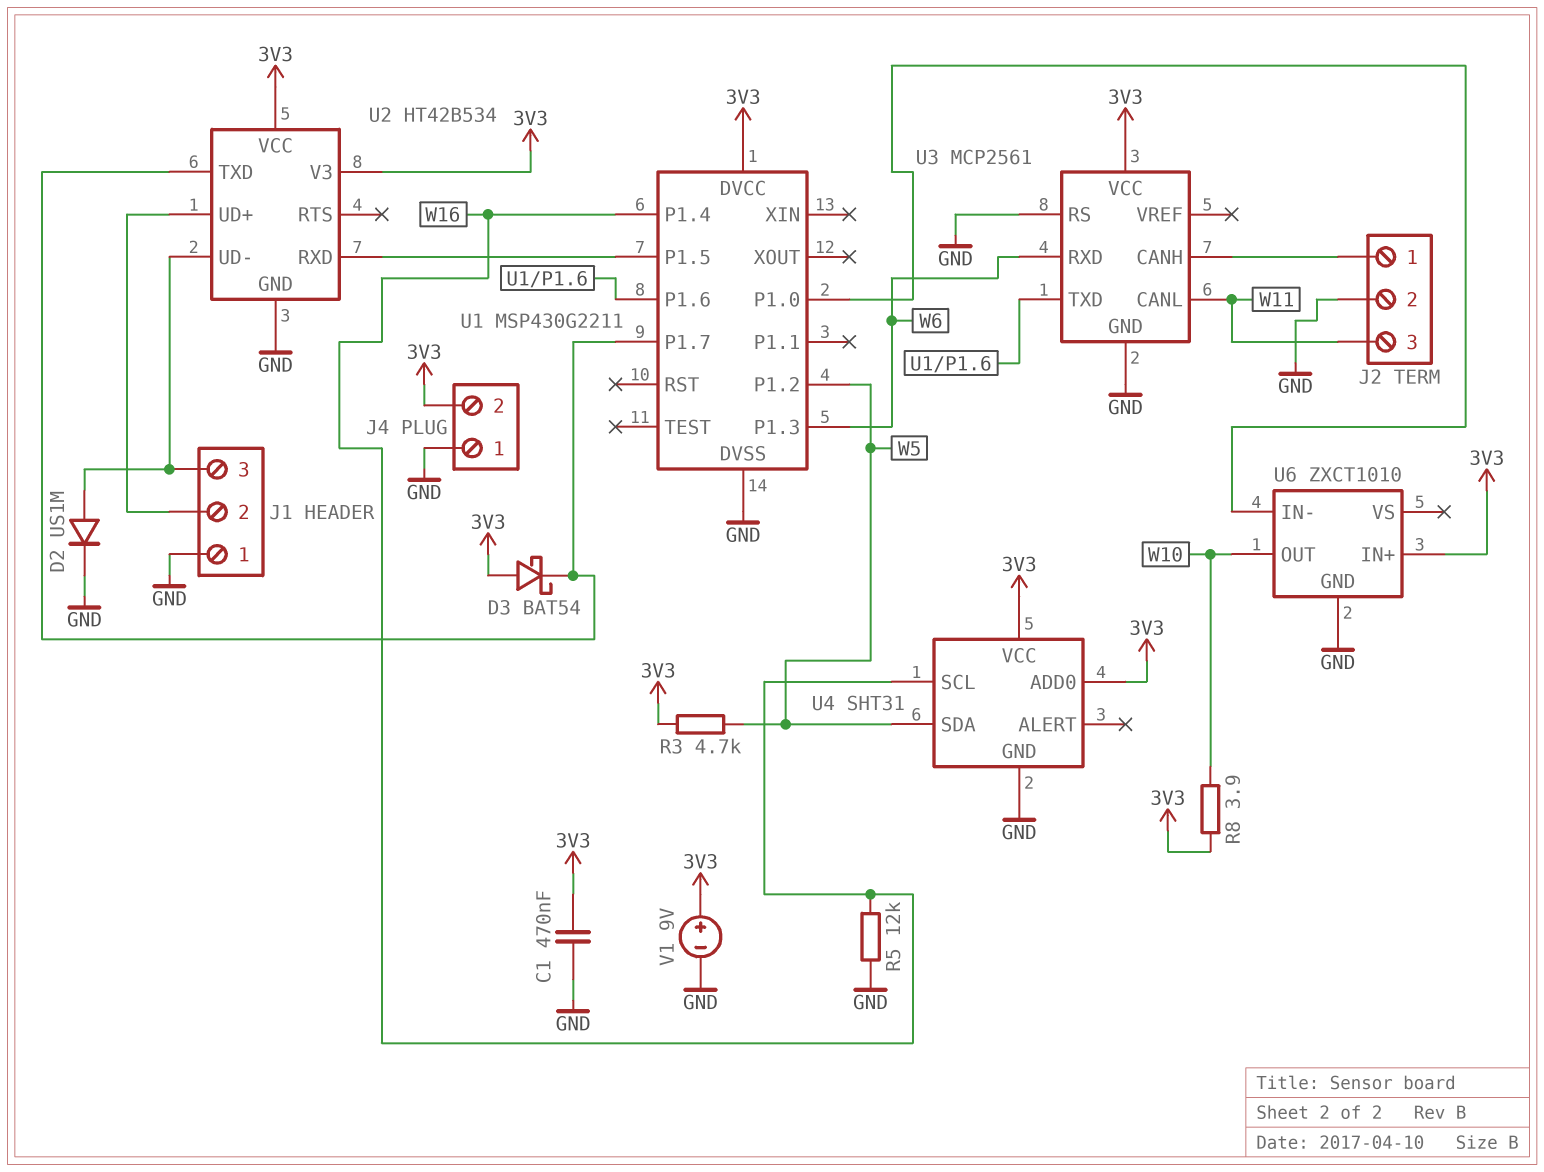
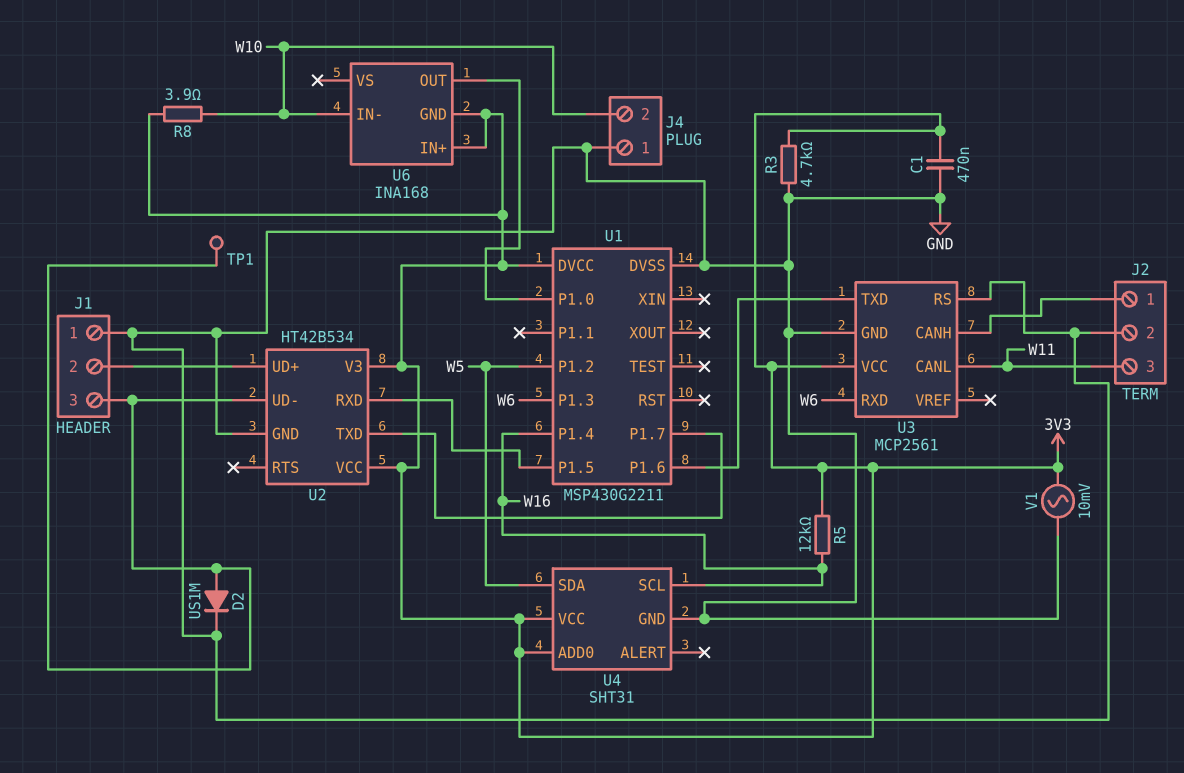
D3: schottky BAT54 (A 3V3, K U1/P1.7) -> none
J4 pin 2: 3V3 -> W10
R3: 4.7k (3V3, W5) -> 4.7k (3V3, GND)
R5: 12k (GND, W16) -> 12k (3V3, W16)
TP1: none -> test point (J1/3)
U6: ZXCT1010 -> INA168
U6 pin GND: GND -> 3V3
U6 pin IN-: U1/P1.0 -> W10
U6 pin OUT: W10 -> U1/P1.0
V1: 9V (plus 3V3, minus GND) -> AC 10mV (3V3, GND)

